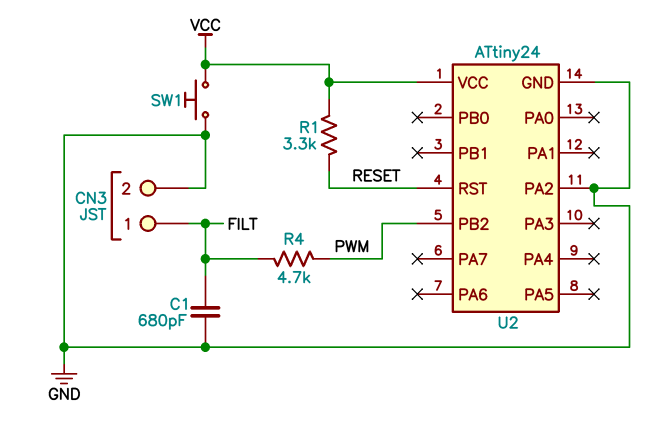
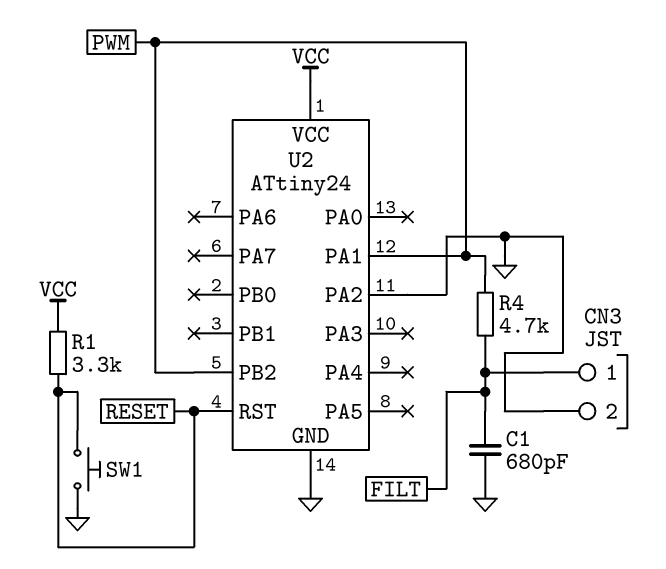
SW1: button (GND, VCC) -> button (GND, RESET)
U2 pin PA1: none -> PWM

